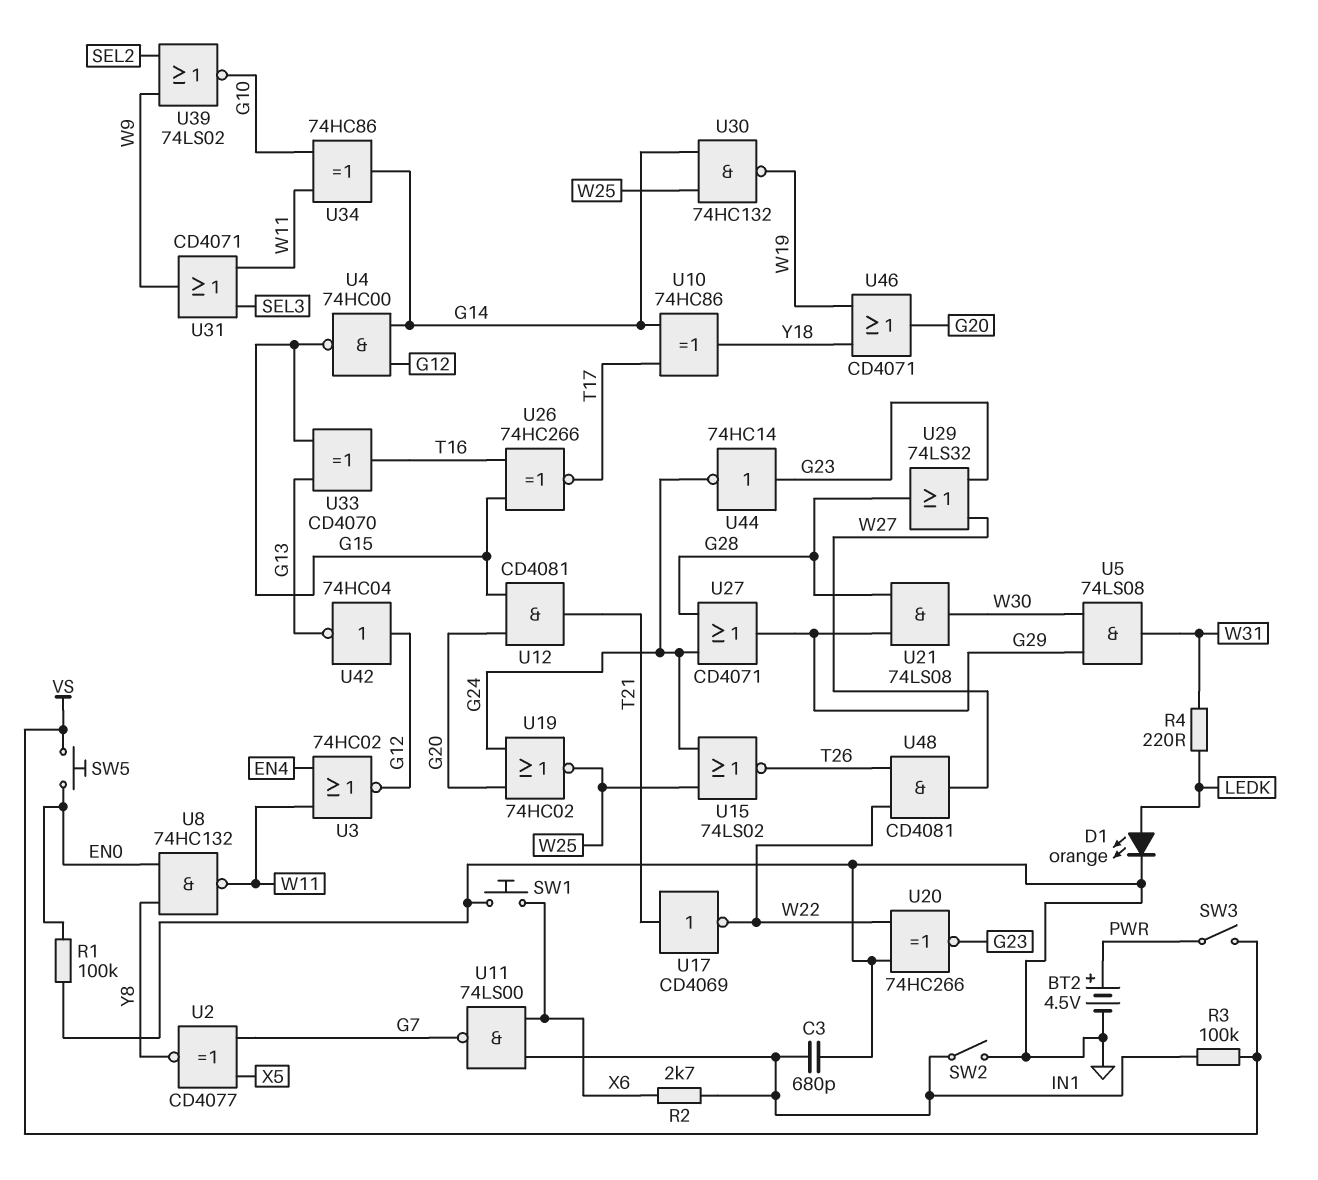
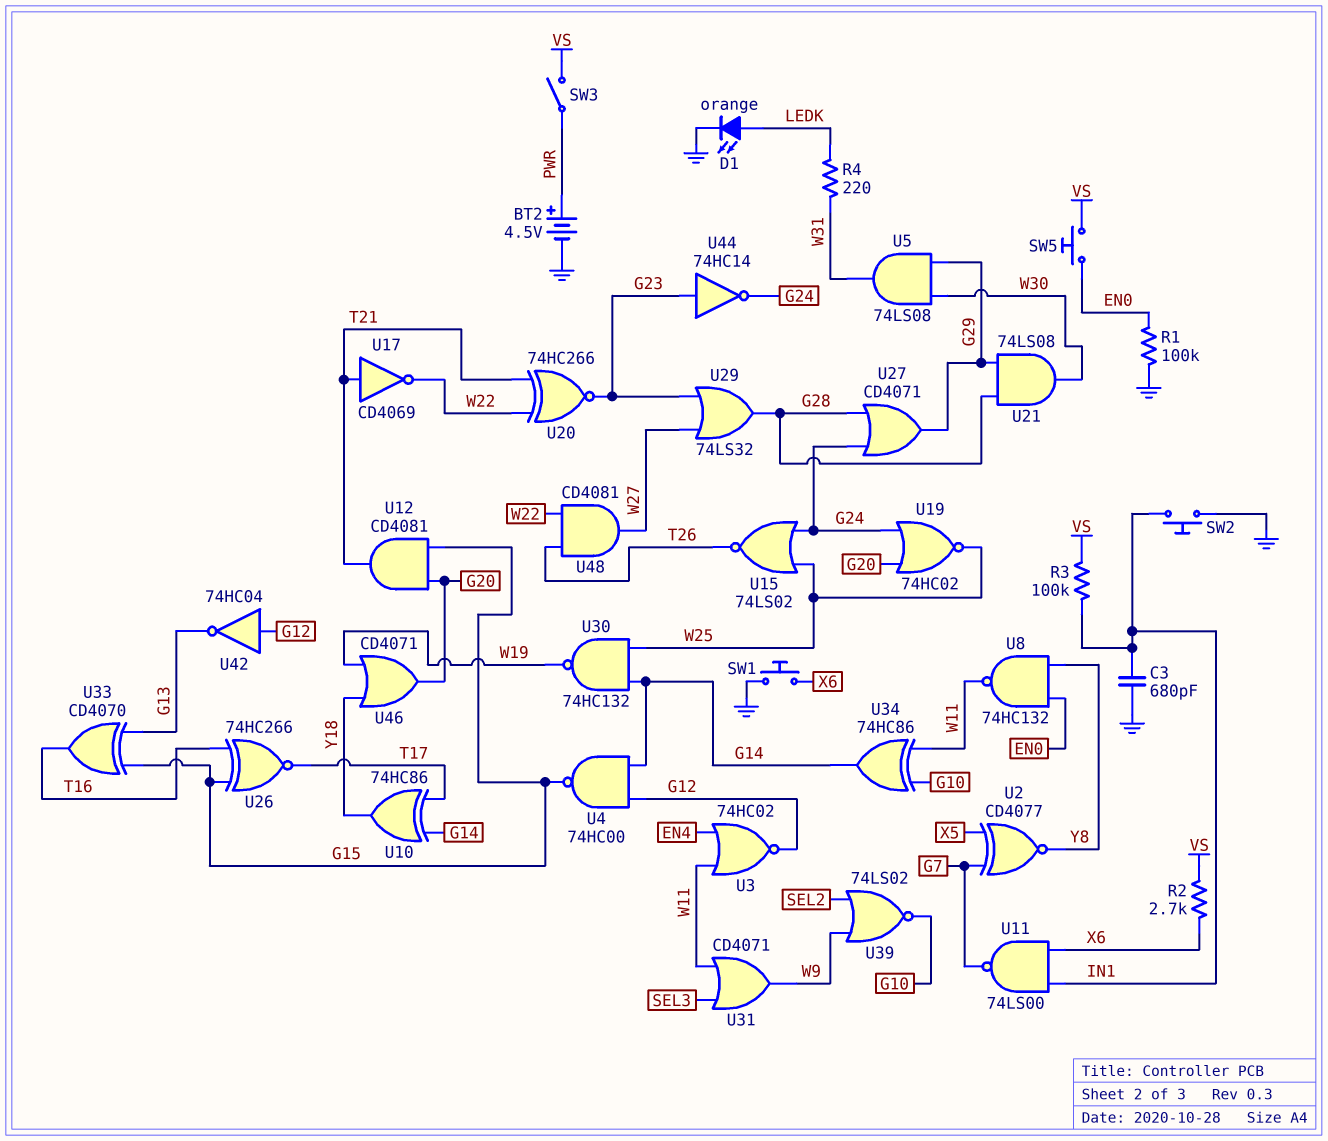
R2: 2.7k (IN1, X6) -> 2.7k (VS, X6)
SW2: switch (GND, IN1) -> button (GND, IN1)
U20: XNOR 74HC266 (in GND, in W22, out G23) -> XNOR 74HC266 (in T21, in W22, out G23)

